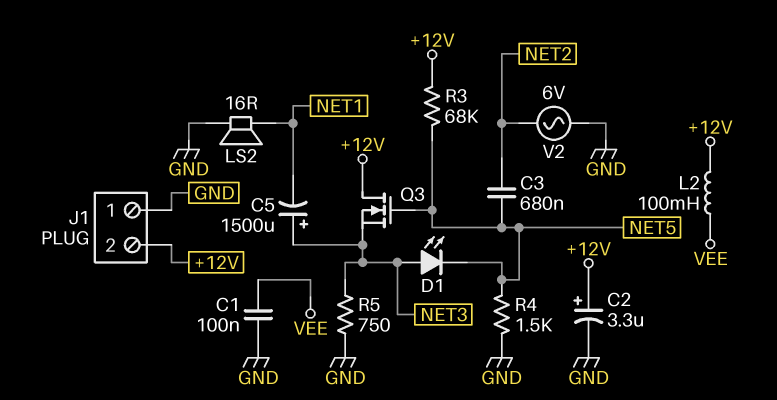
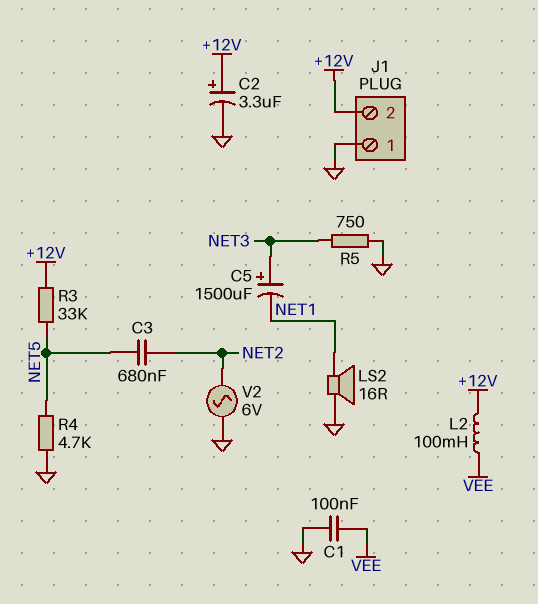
D1: LED (A NET3, K NET5) -> none
Q3: NMOS (G NET5, D +12V, S NET3) -> none
R3: 68k (+12V, NET5) -> 33k (+12V, NET5)
R4: 1.5k (GND, NET5) -> 4.7k (GND, NET5)

